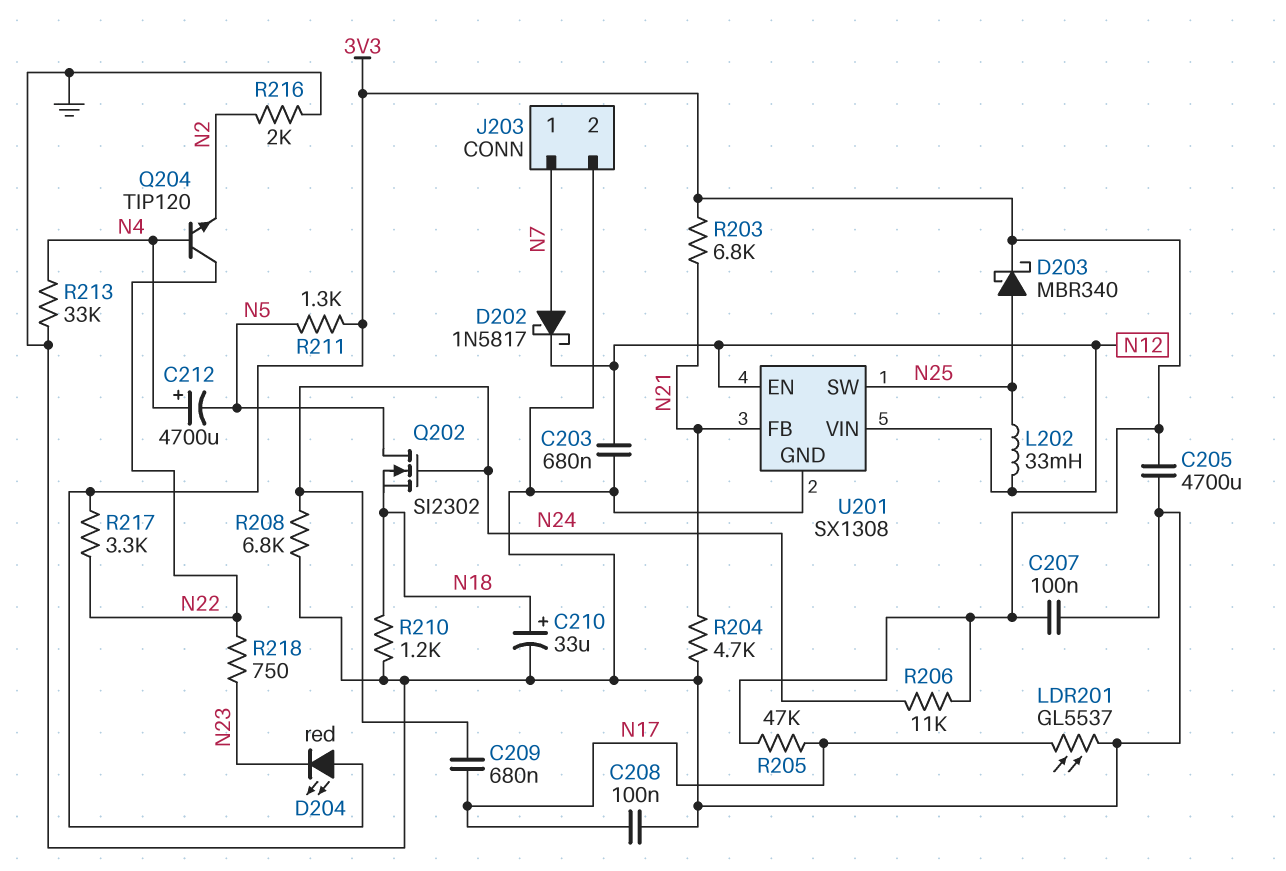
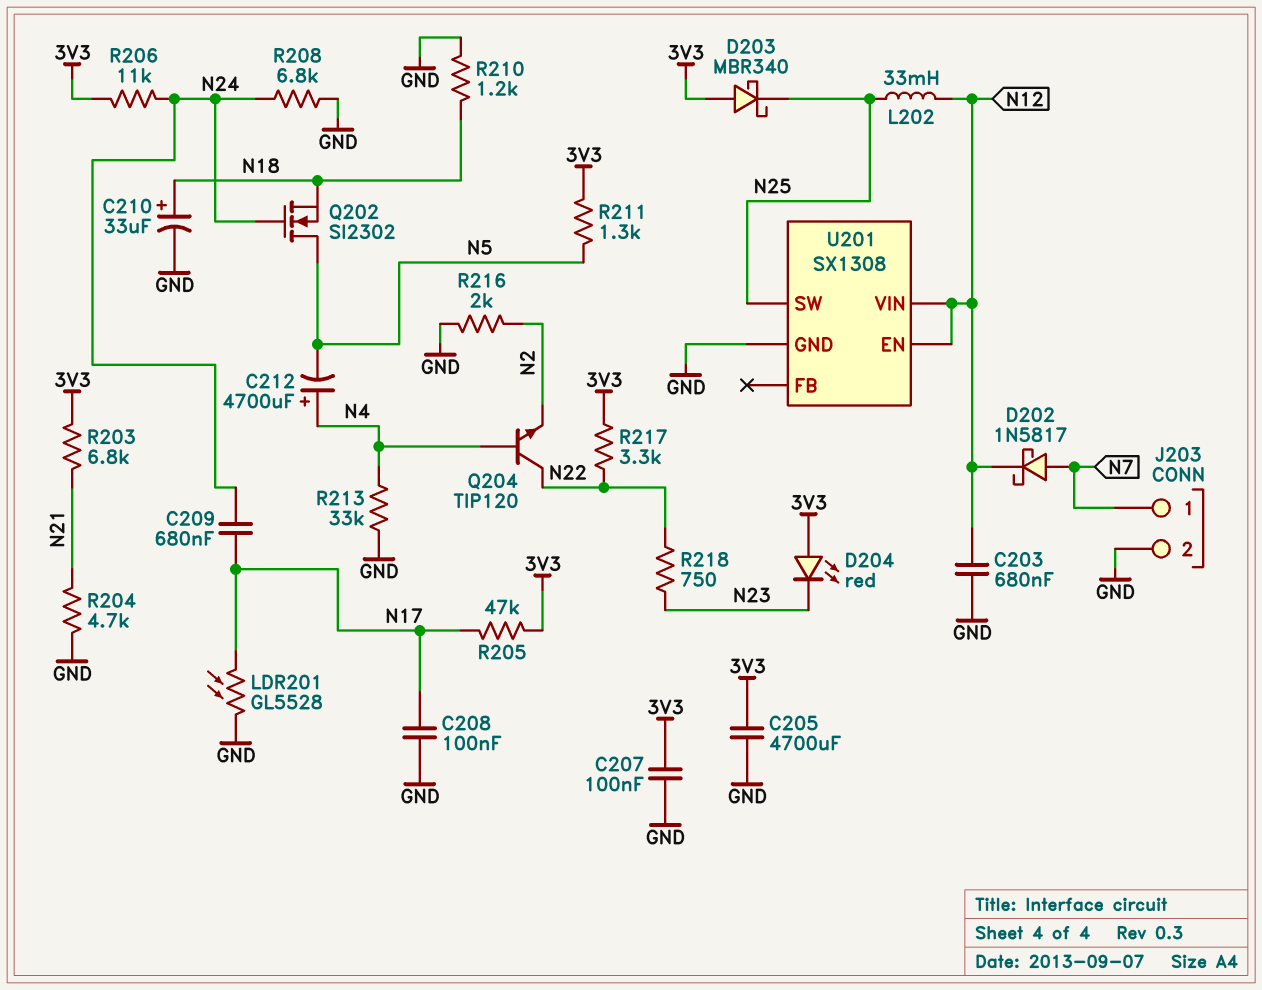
D203: schottky MBR340 (A N25, K 3V3) -> schottky MBR340 (A 3V3, K N25)
LDR201: GL5537 (GND, N17) -> GL5528 (GND, N17)
U201 pin FB: N21 -> none

